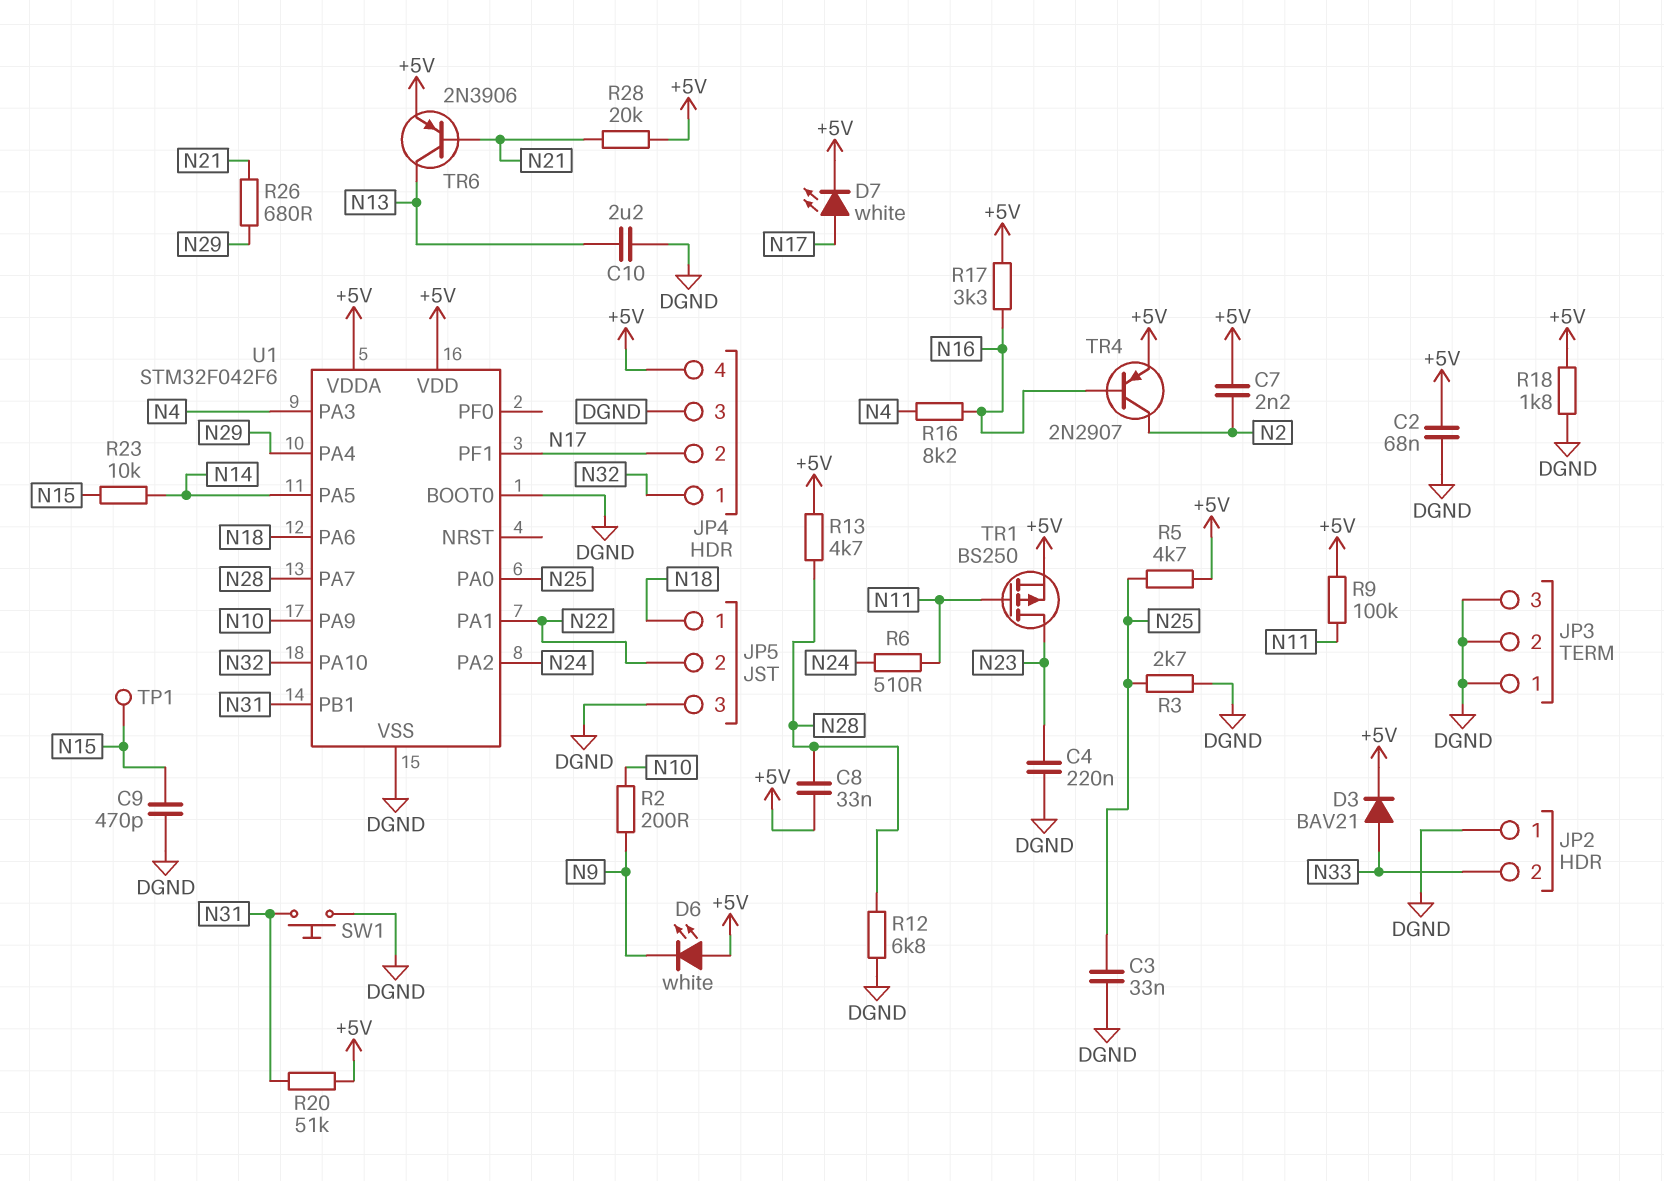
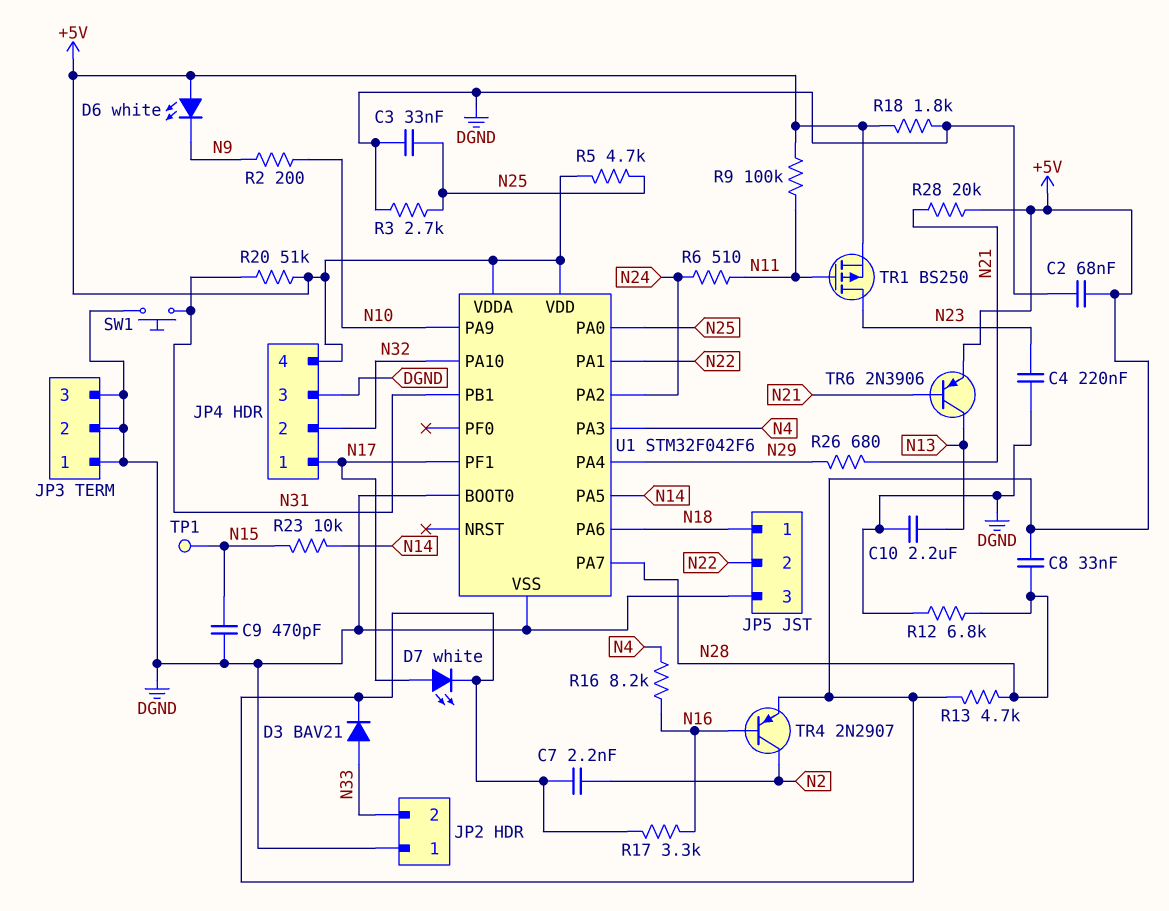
JP4 pin 1: N32 -> N17
JP4 pin 2: N17 -> N32

